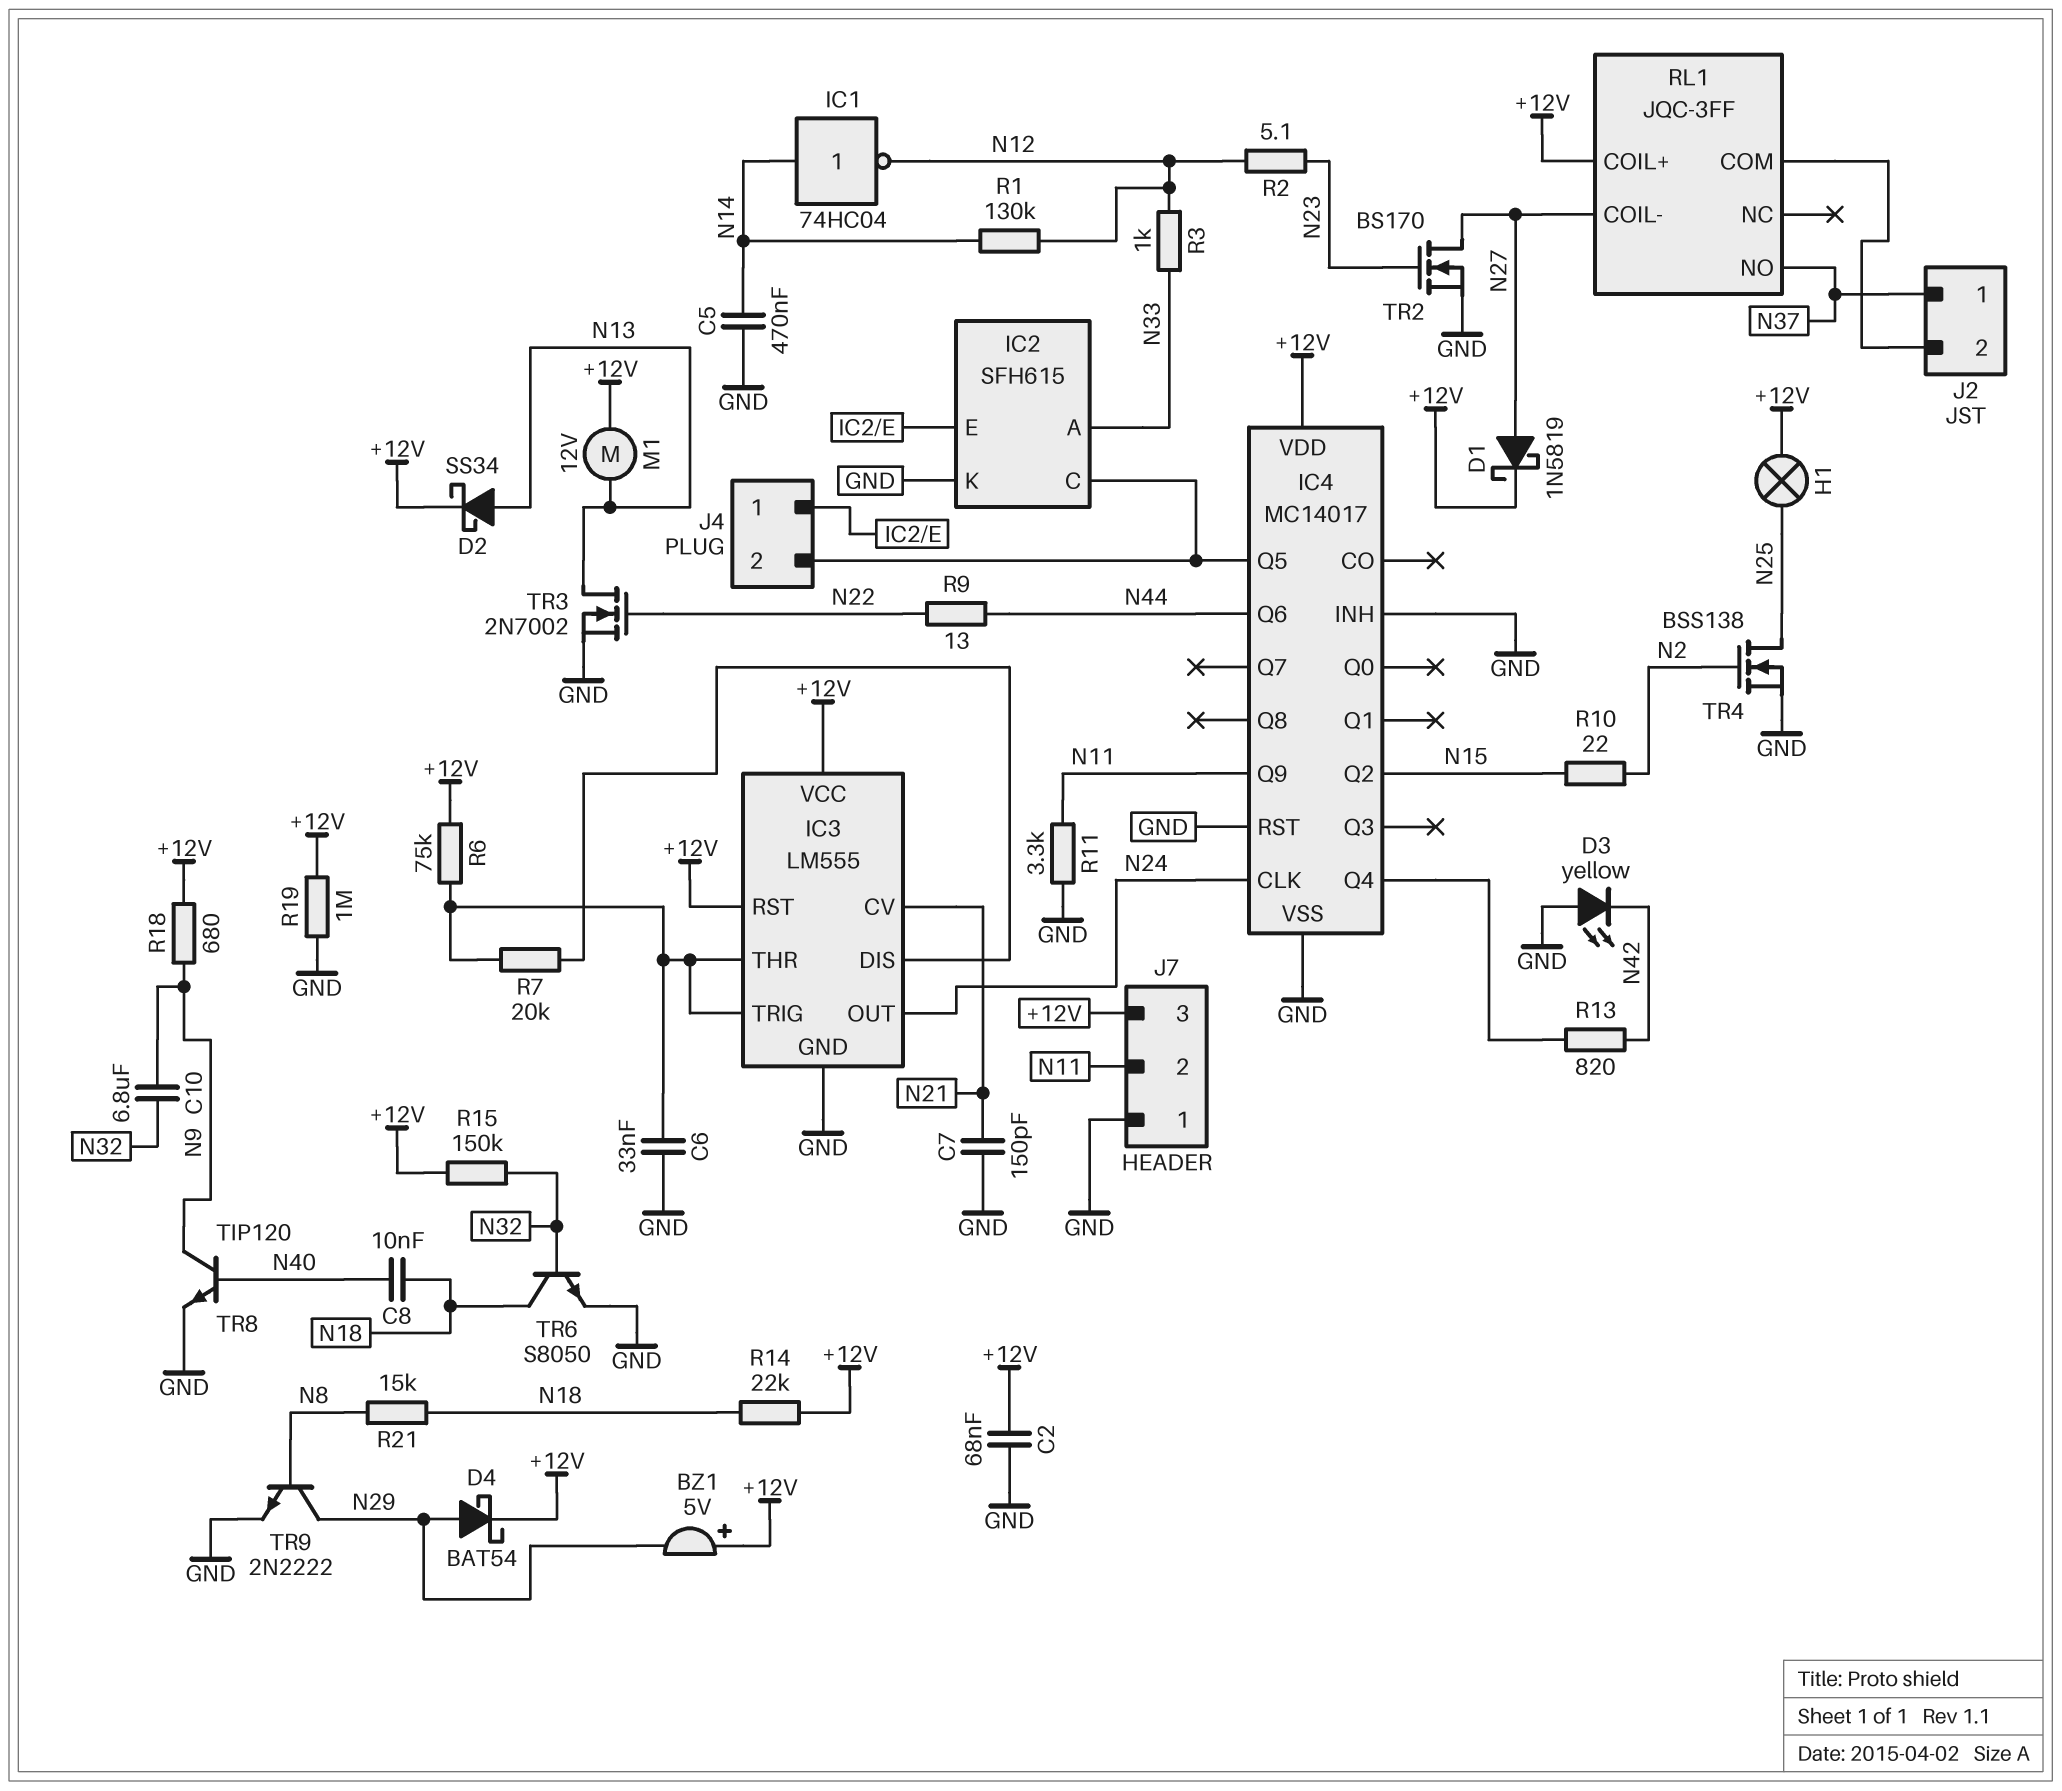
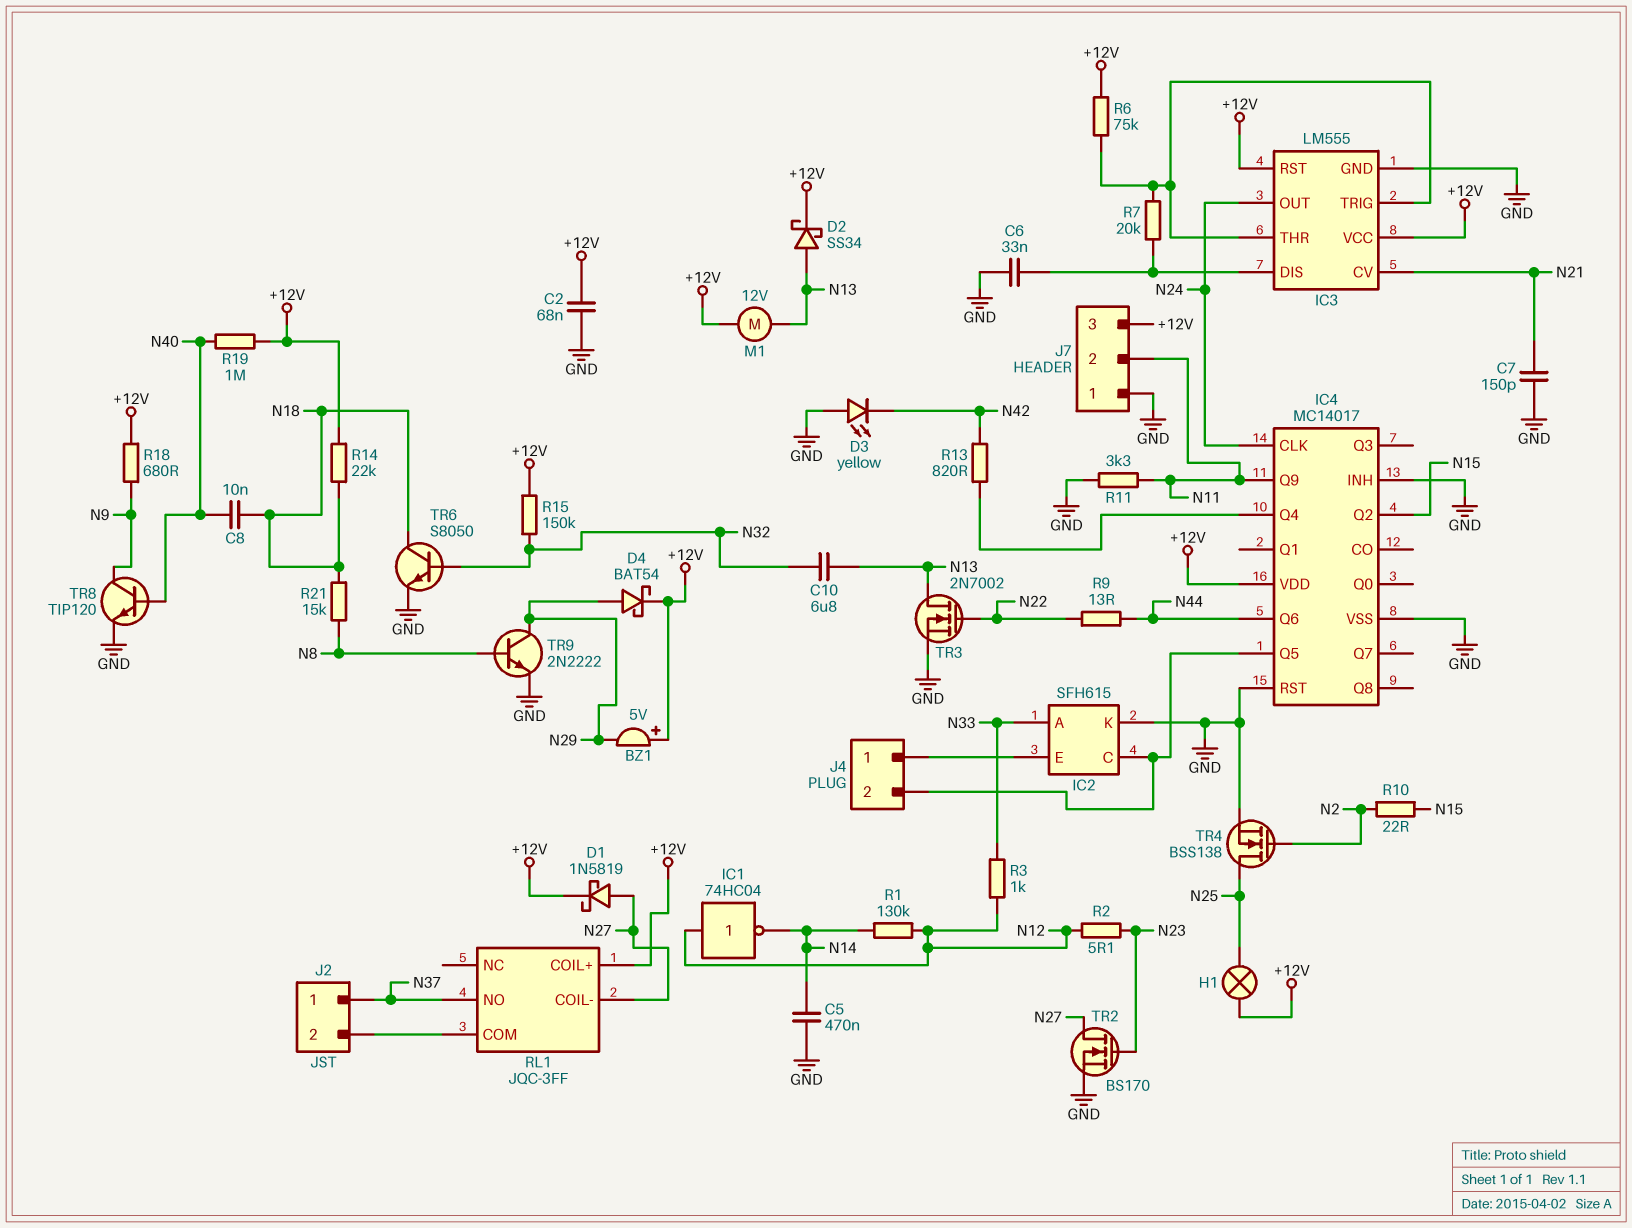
C6: 33nF (GND, IC3/THR) -> 33nF (GND, IC3/DIS)
C10: 6.8uF (N9, N32) -> 6.8uF (N13, N32)
IC1: NOT 74HC04 (in N14, out N12) -> NOT 74HC04 (in N12, out N14)
R19: 1M (+12V, GND) -> 1M (+12V, N40)

